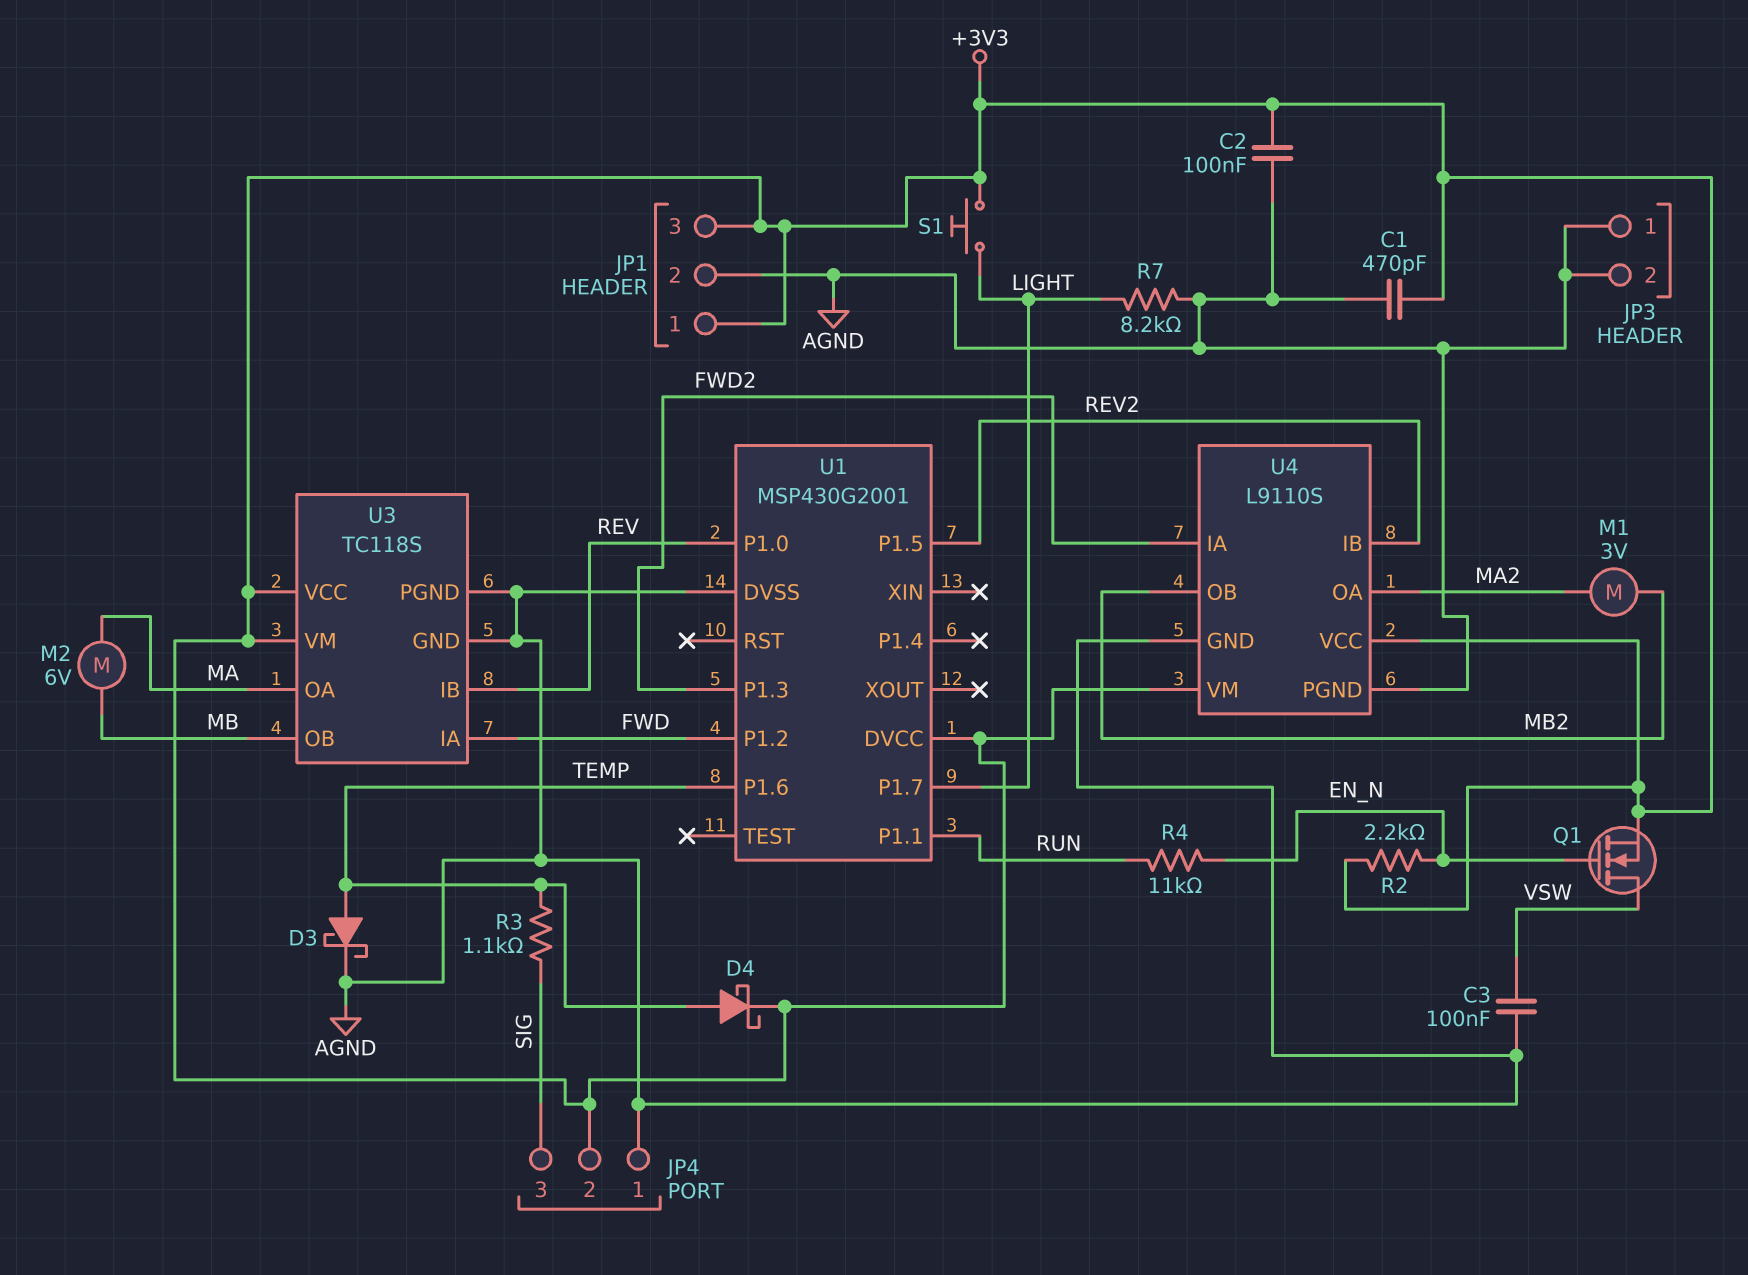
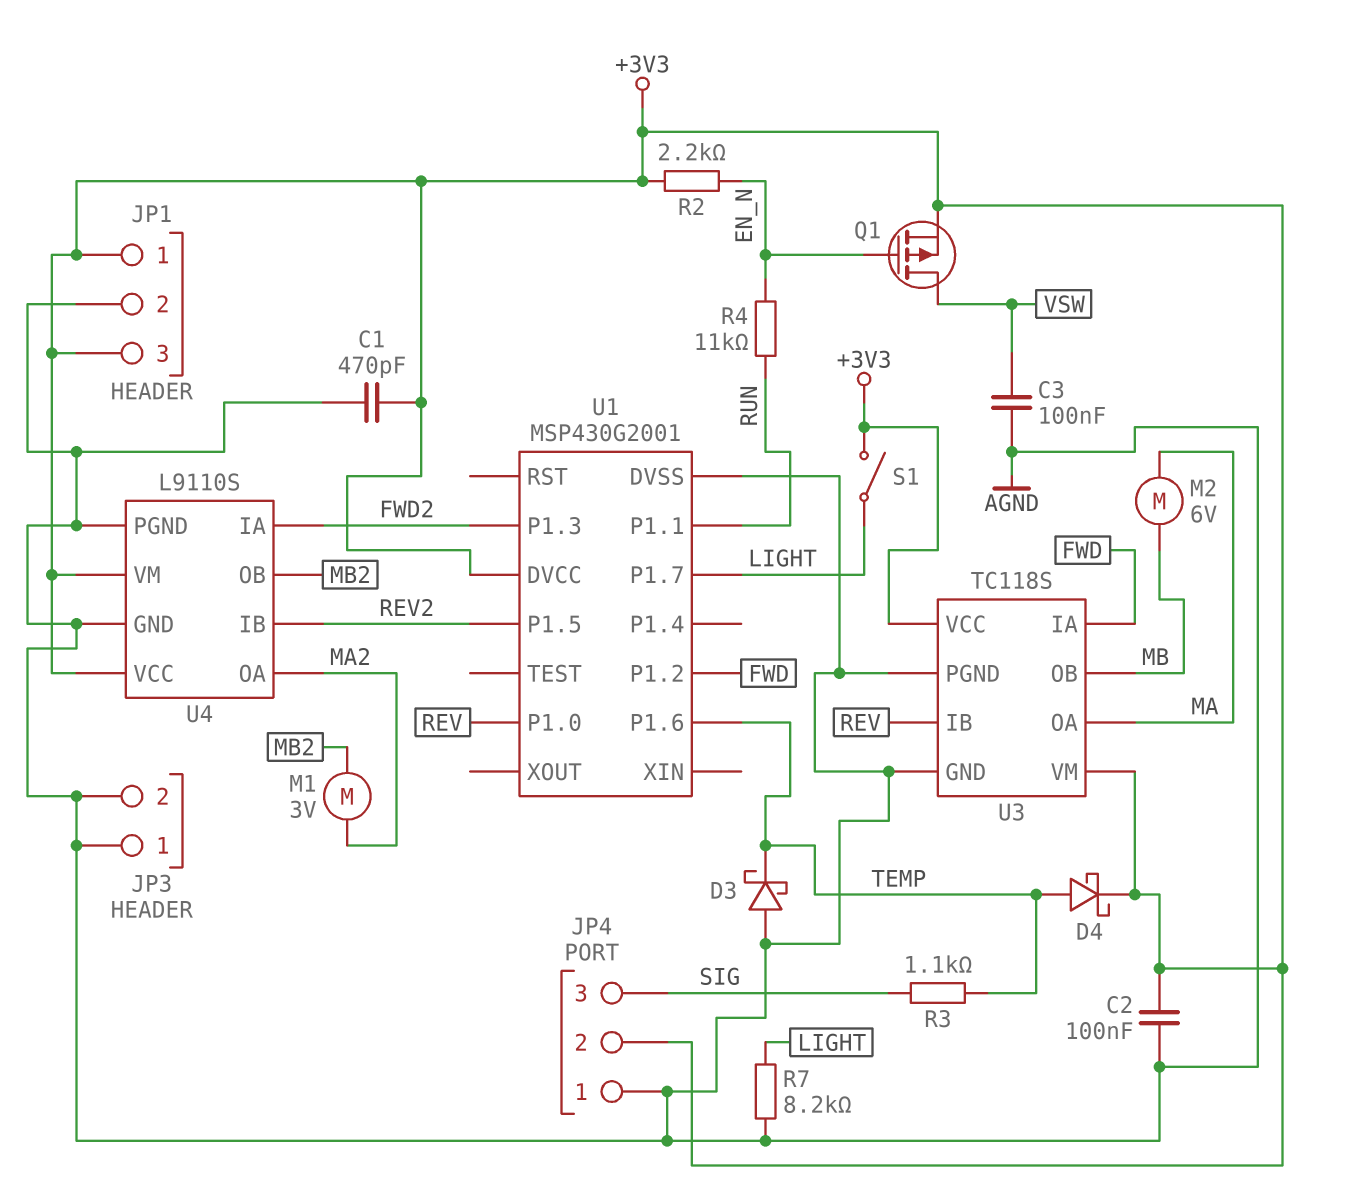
D3: schottky (A TEMP, K AGND) -> schottky (A AGND, K TEMP)
Q1: NMOS (G EN_N, D VSW, S +3V3) -> PMOS (G EN_N, D VSW, S +3V3)
S1: button (+3V3, LIGHT) -> switch (+3V3, LIGHT)

